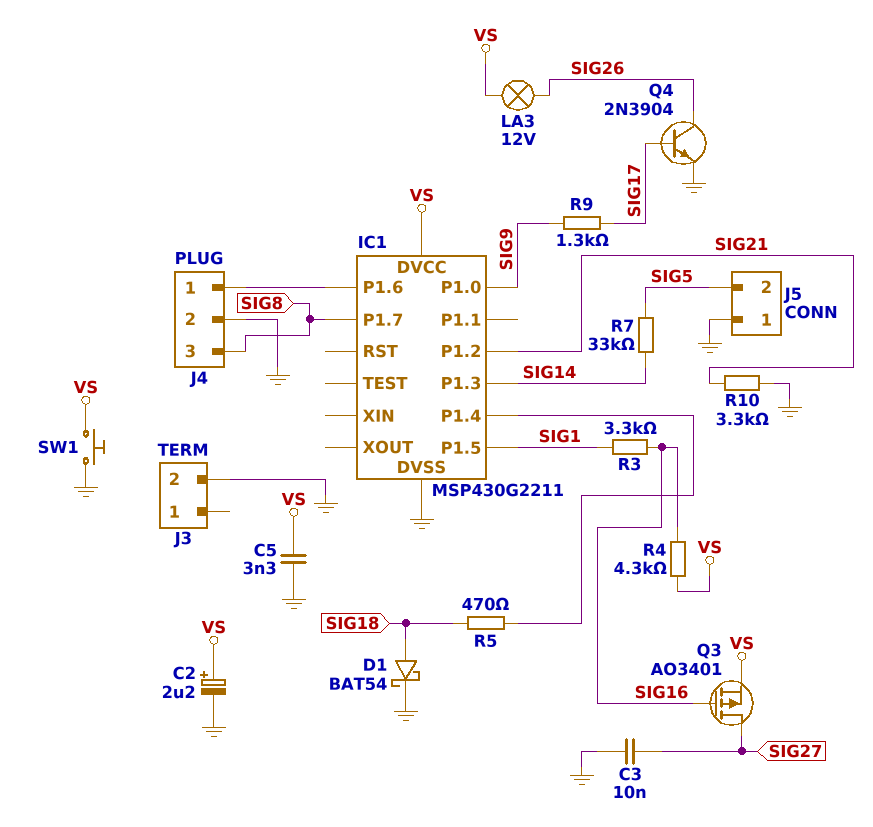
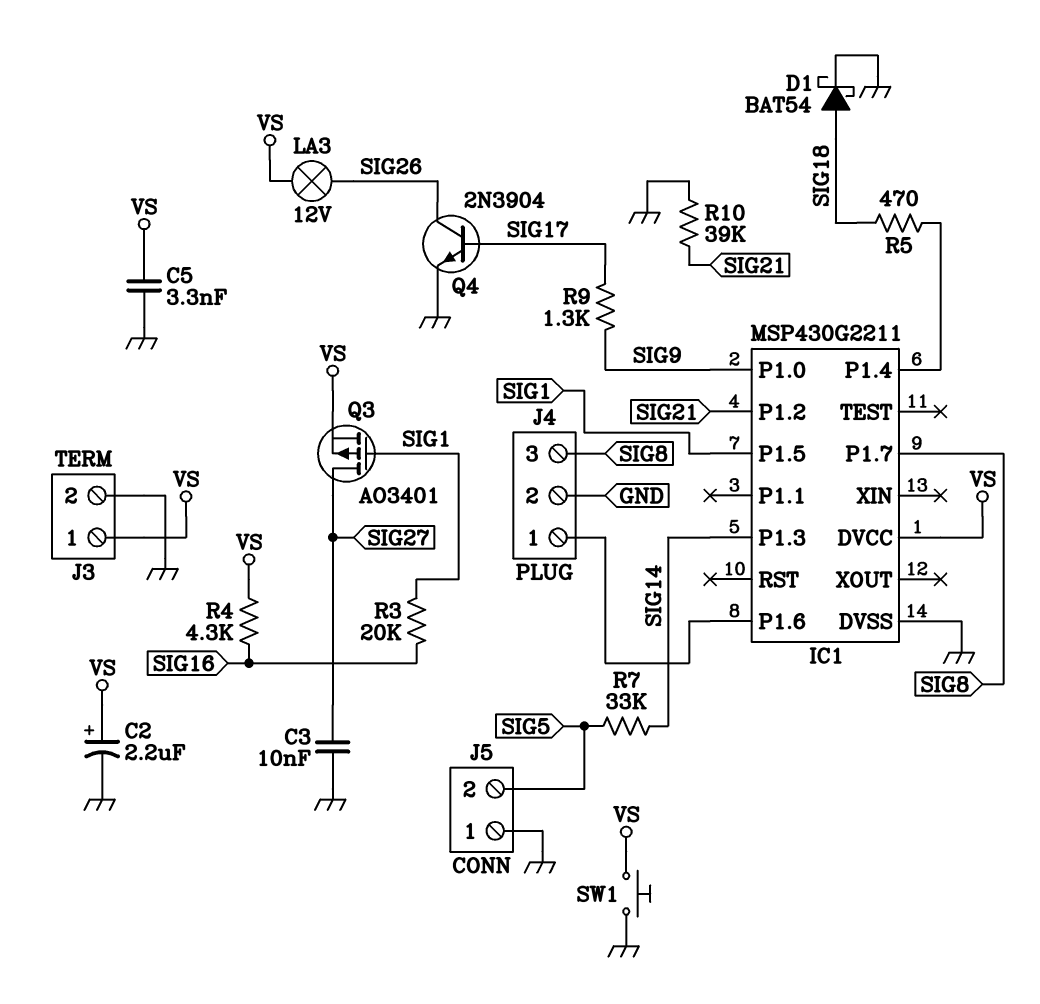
J3 pin 1: none -> VS
Q3: PMOS AO3401 (G SIG16, D SIG27, S VS) -> PMOS AO3401 (G SIG1, D SIG27, S VS)
R3: 3.3k (SIG1, SIG16) -> 20k (SIG1, SIG16)
R10: 3.3k (GND, SIG21) -> 39k (GND, SIG21)

